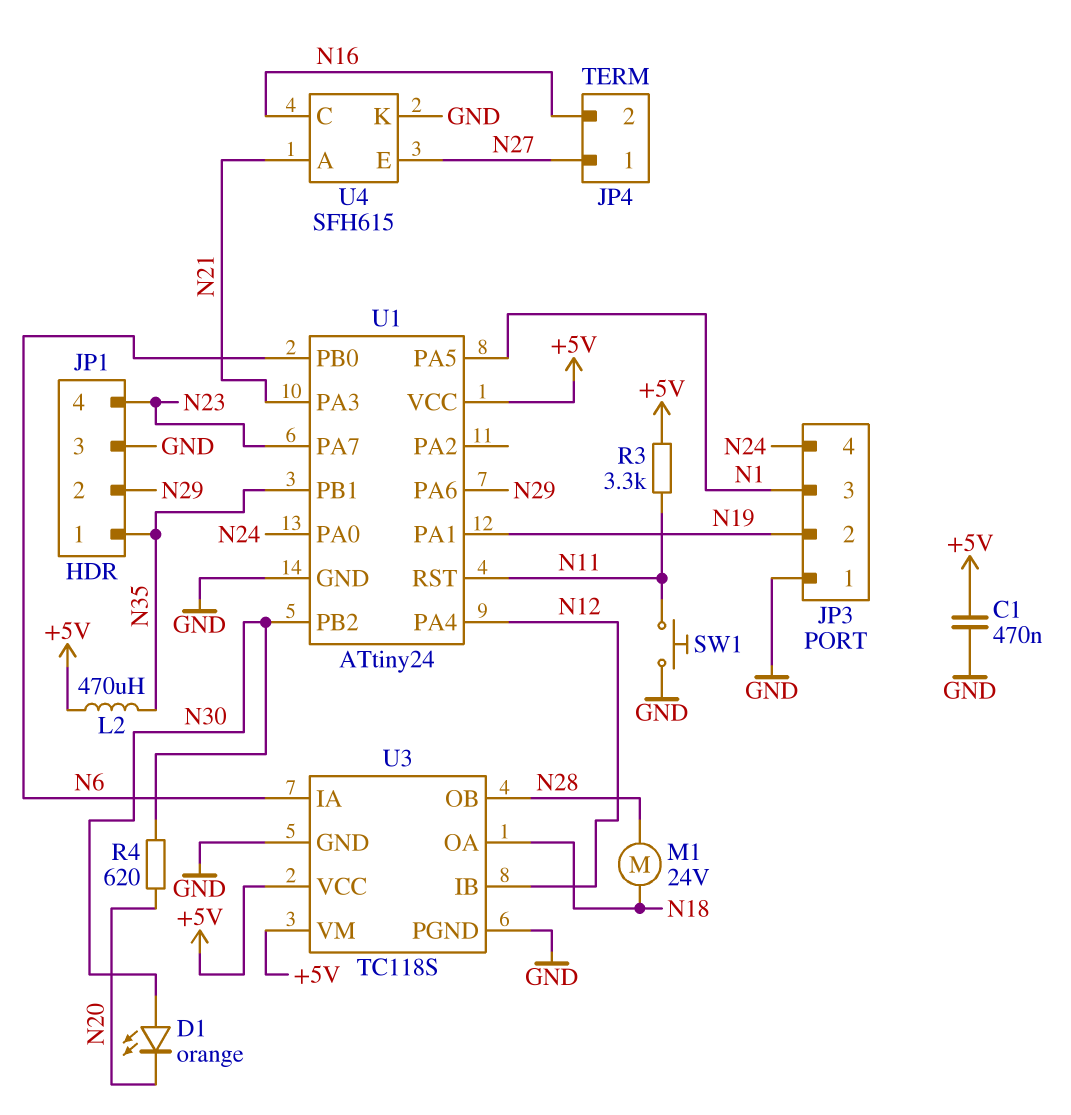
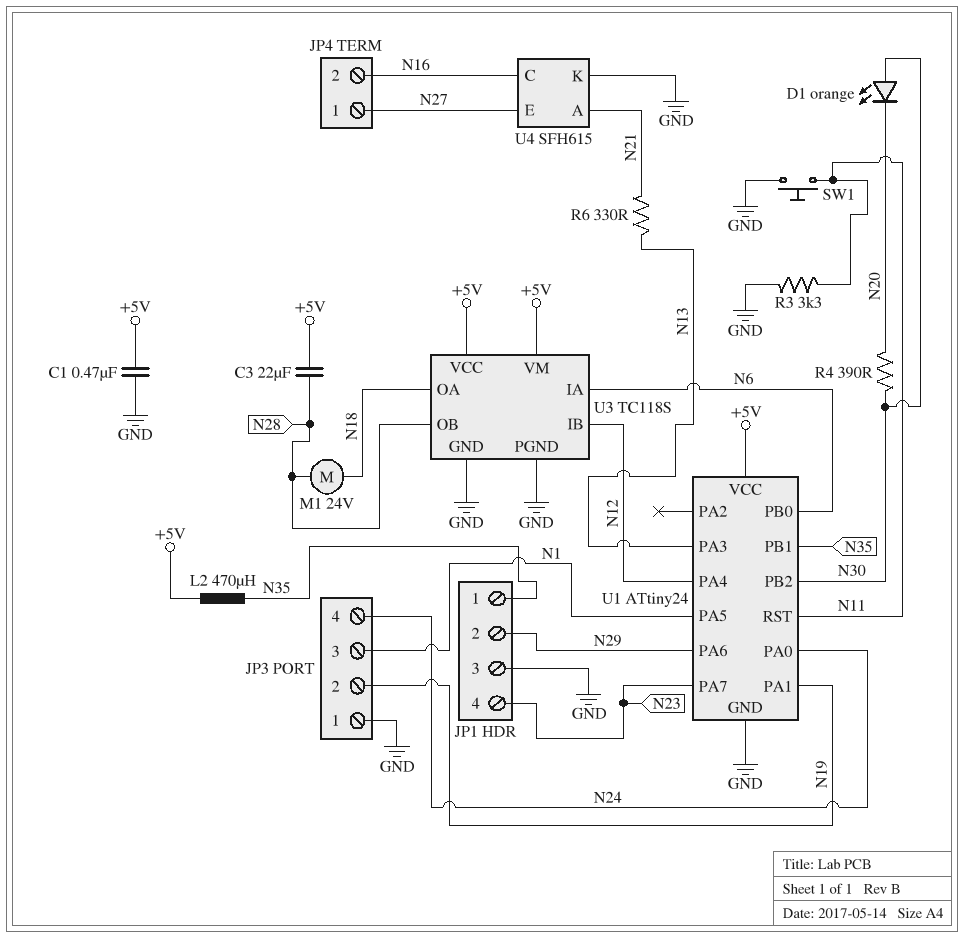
C3: none -> 22uF (+5V, N28)
R3: 3.3k (+5V, N11) -> 3.3k (GND, N11)
R4: 620 (N20, N30) -> 390 (N20, N30)
R6: none -> 330 (N13, N21)
U1 pin PA3: N21 -> N13

